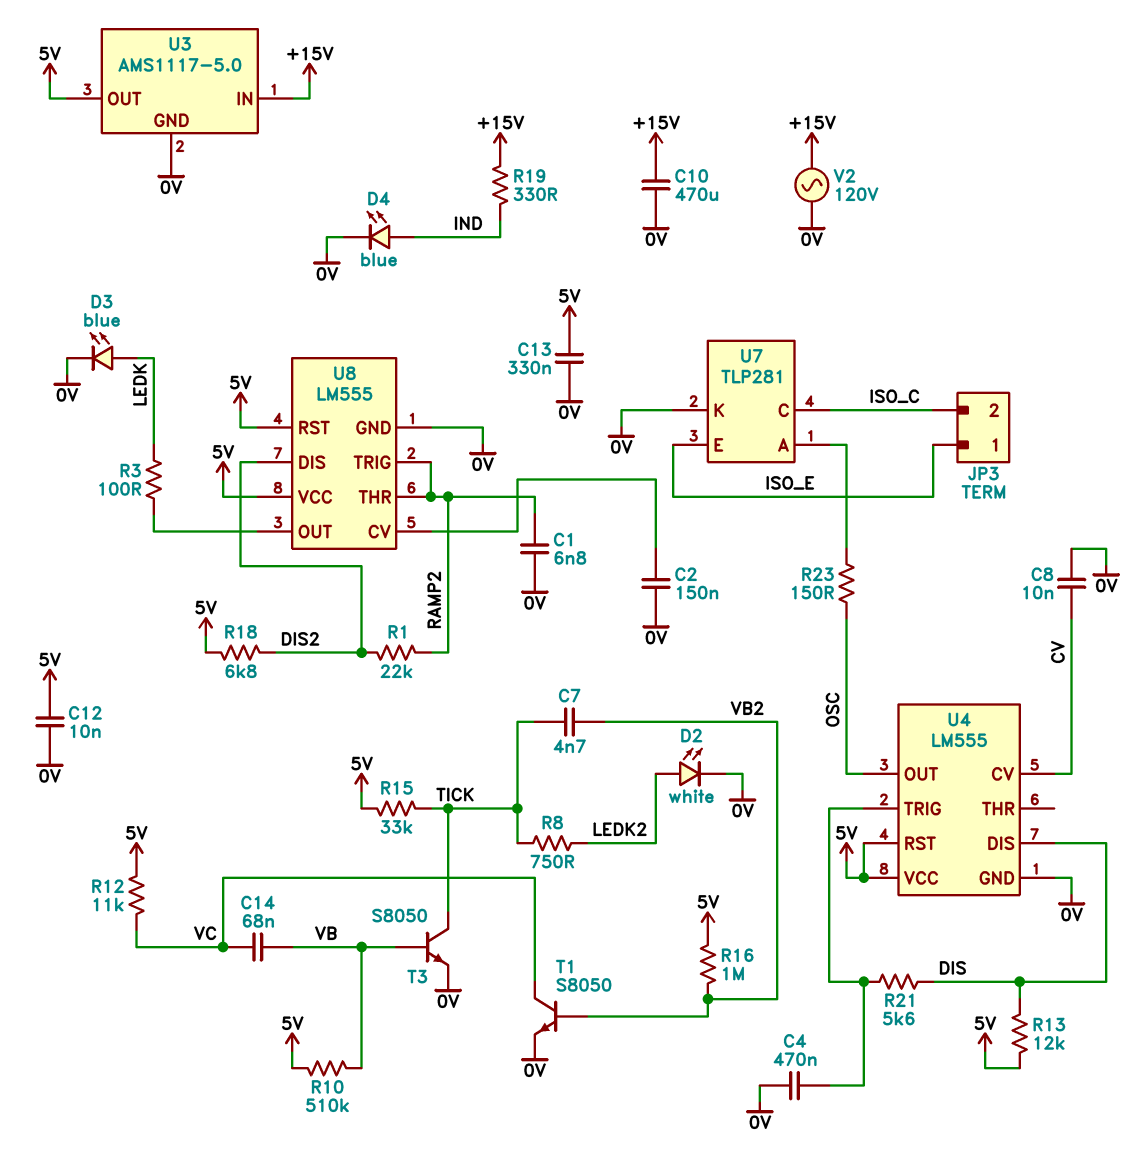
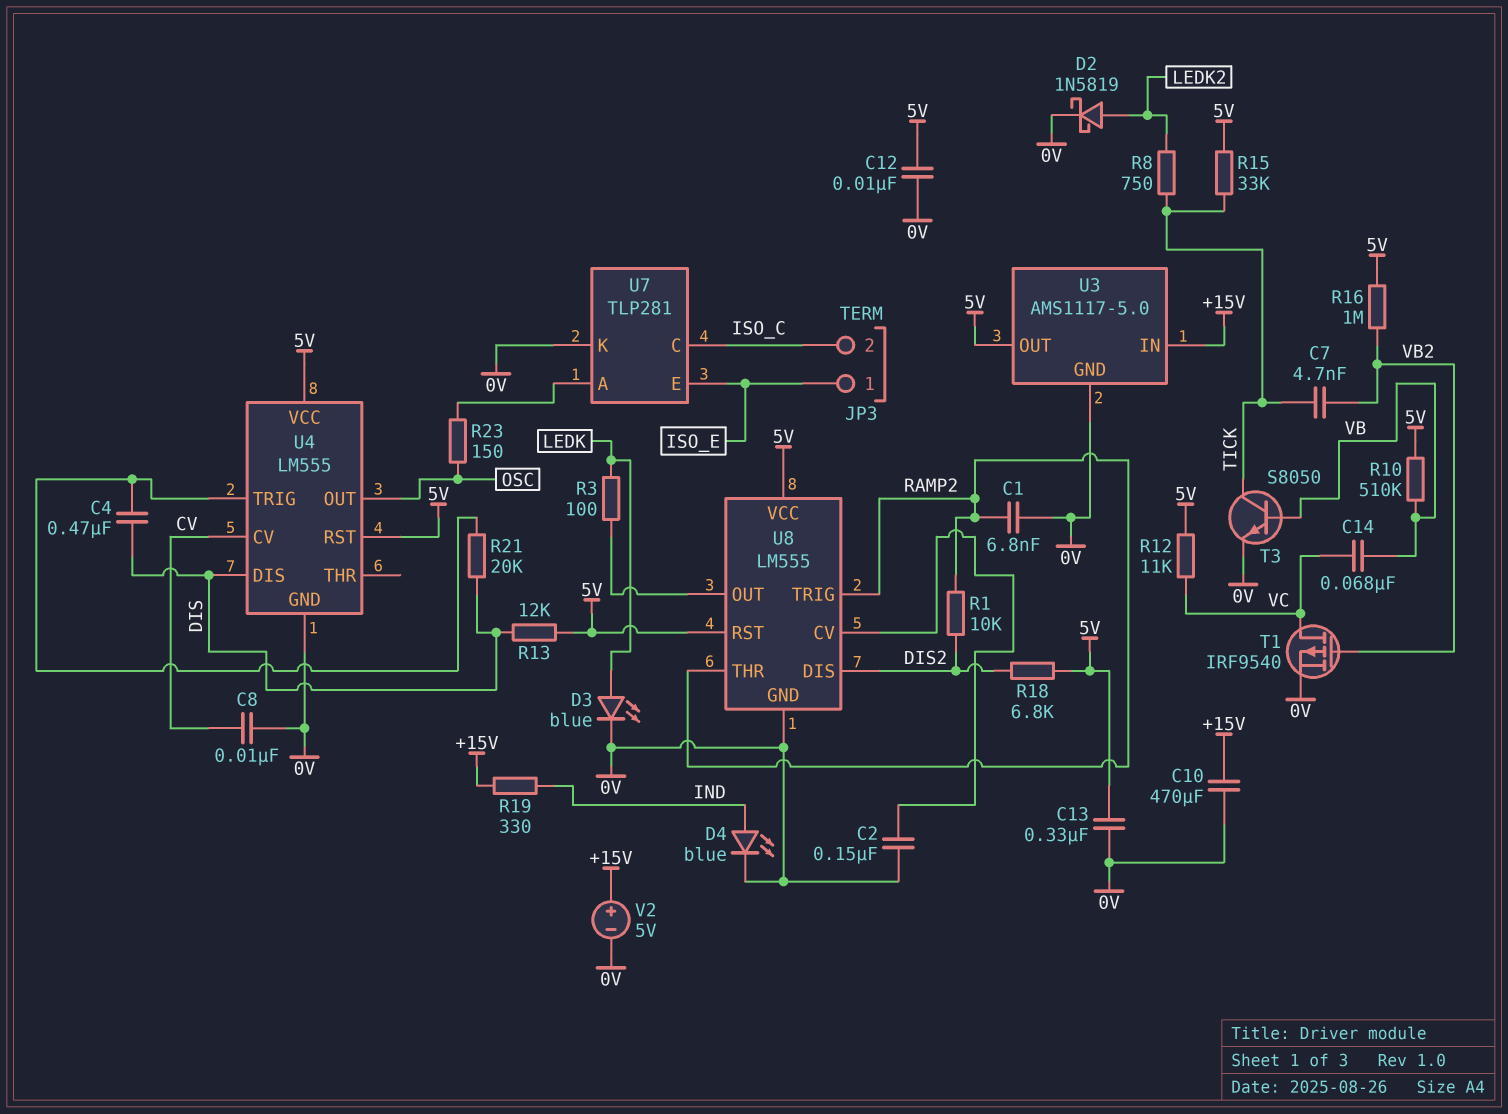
C4: 470nF (0V, U4/TRIG) -> 470nF (DIS, U4/TRIG)
D2: LED white (A LEDK2, K 0V) -> schottky 1N5819 (A LEDK2, K 0V)
R1: 22k (DIS2, RAMP2) -> 10k (DIS2, RAMP2)
R21: 5.6k (DIS, U4/TRIG) -> 20k (DIS, U4/TRIG)
T1: NPN S8050 (B VB2, C VC, E 0V) -> PMOS IRF9540 (G VB2, D VC, S 0V)
V2: AC 120V (+15V, 0V) -> 5V (plus +15V, minus 0V)

